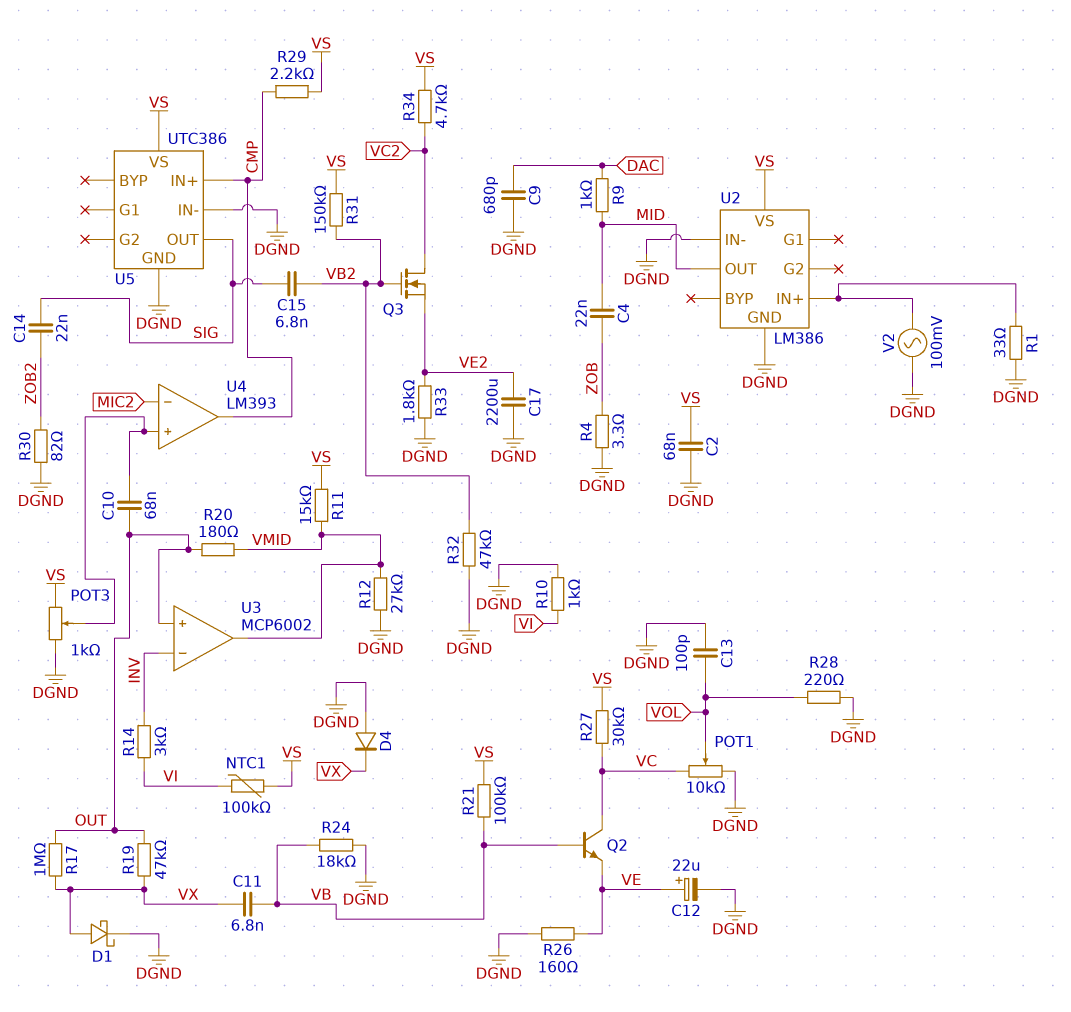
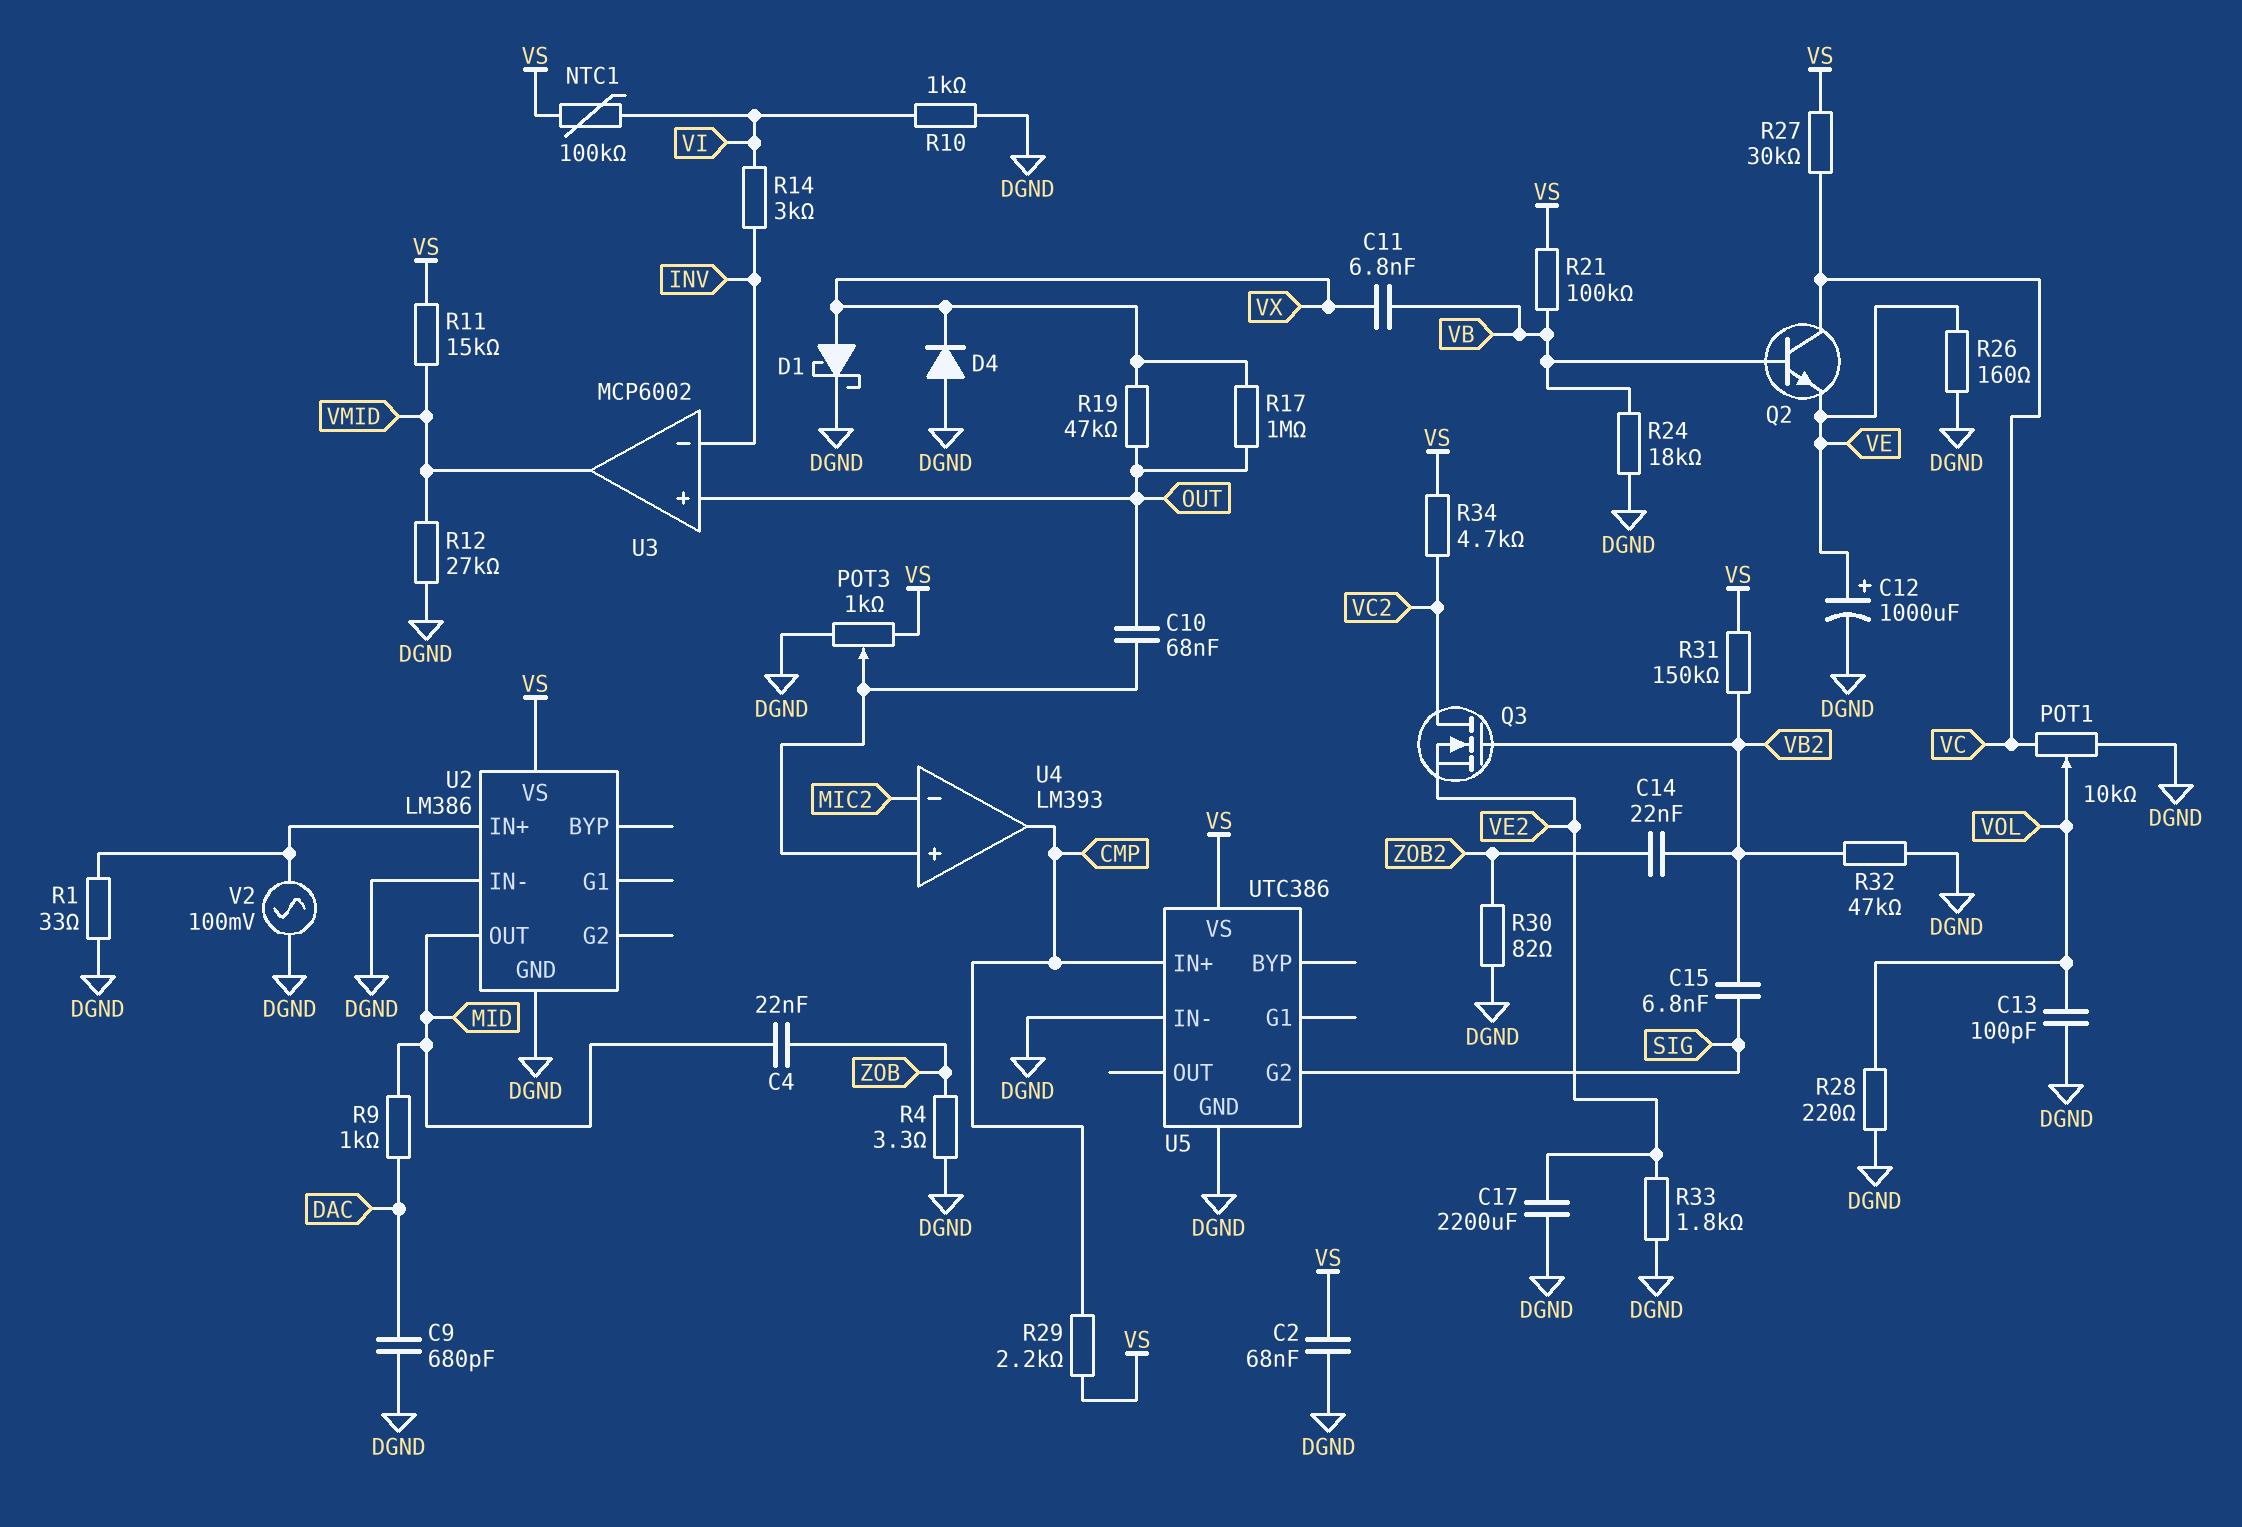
C12: 22uF (plus VE, minus DGND) -> 1000uF (plus VE, minus DGND)
C14: 22nF (SIG, ZOB2) -> 22nF (VB2, ZOB2)
R20: 180 (OUT, VMID) -> none
U5 pin G2: none -> SIG
U5 pin OUT: SIG -> none

